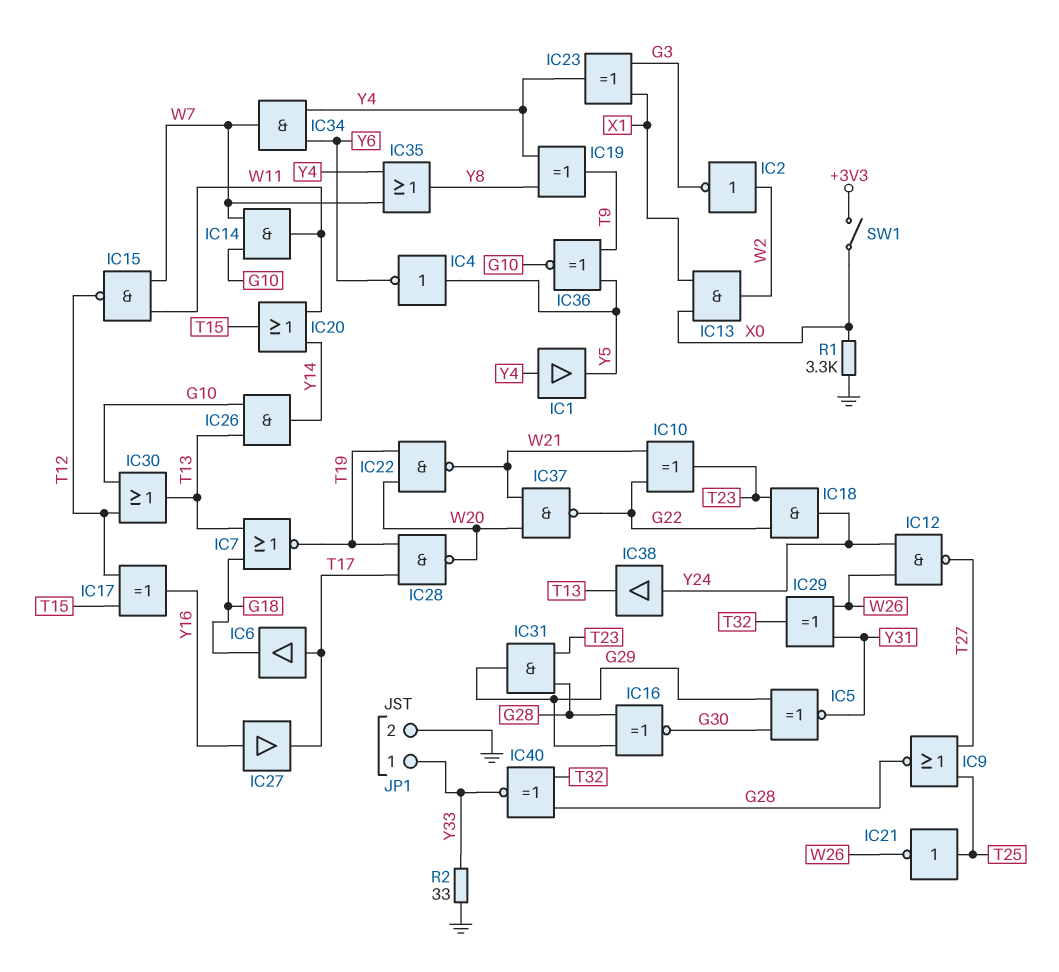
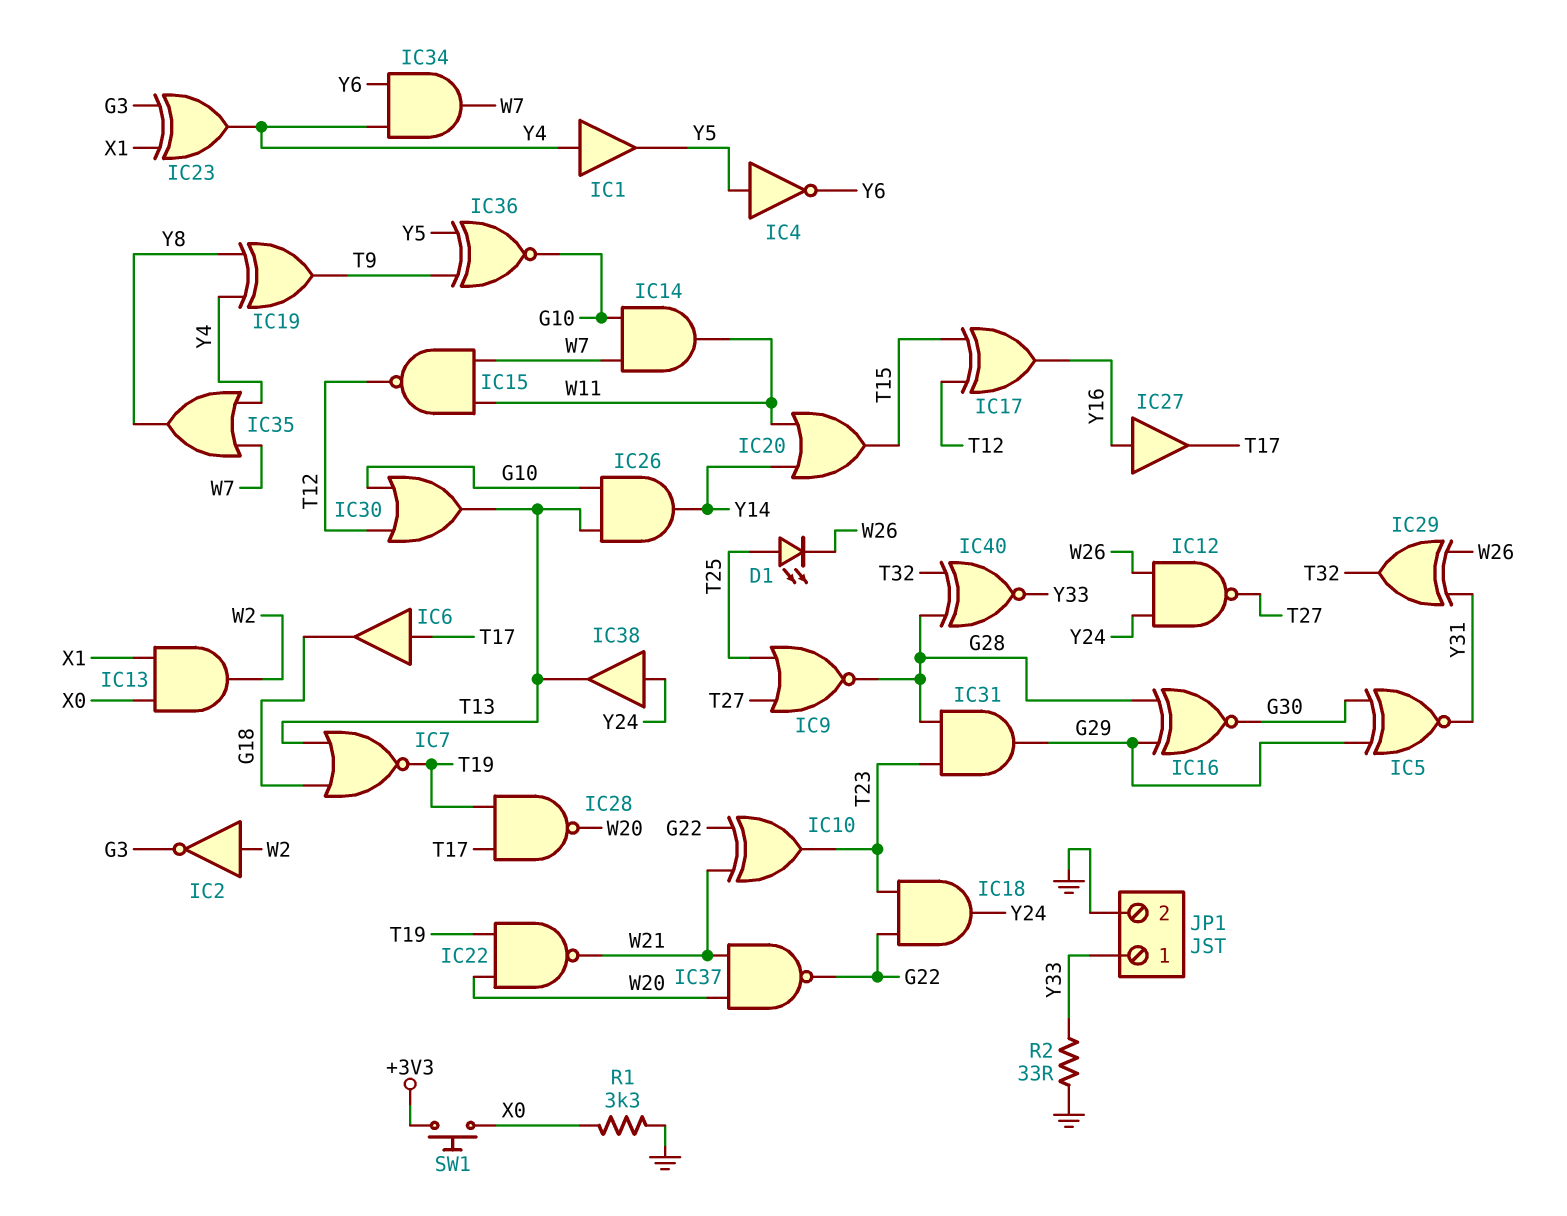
D1: none -> LED (A T25, K W26)
IC21: NOT (in T25, out W26) -> none
SW1: switch (+3V3, X0) -> button (+3V3, X0)

